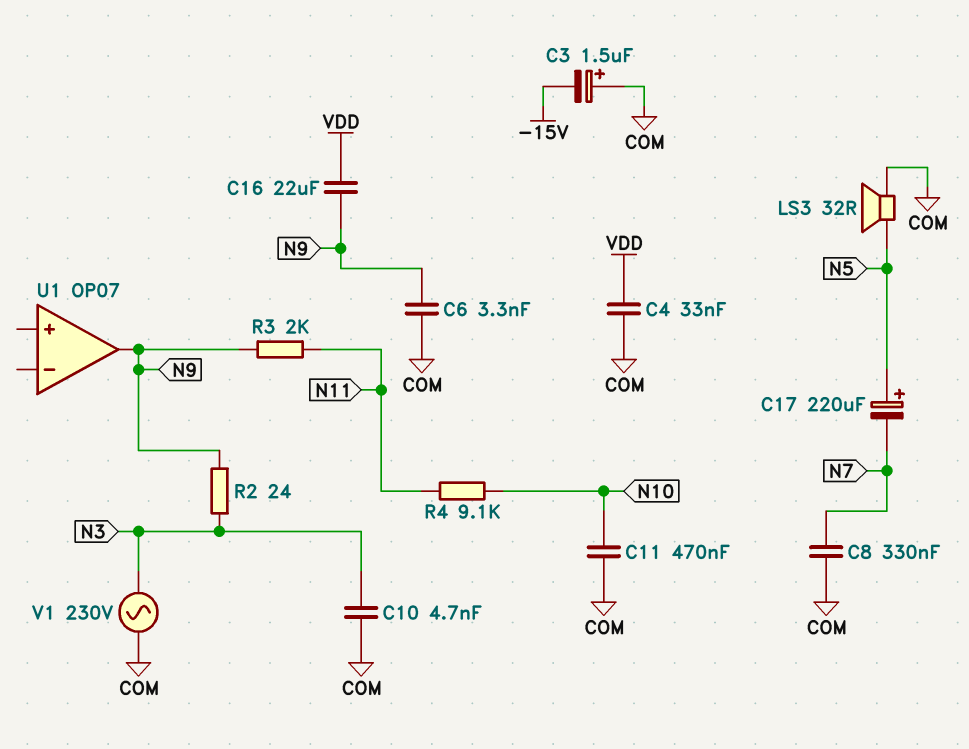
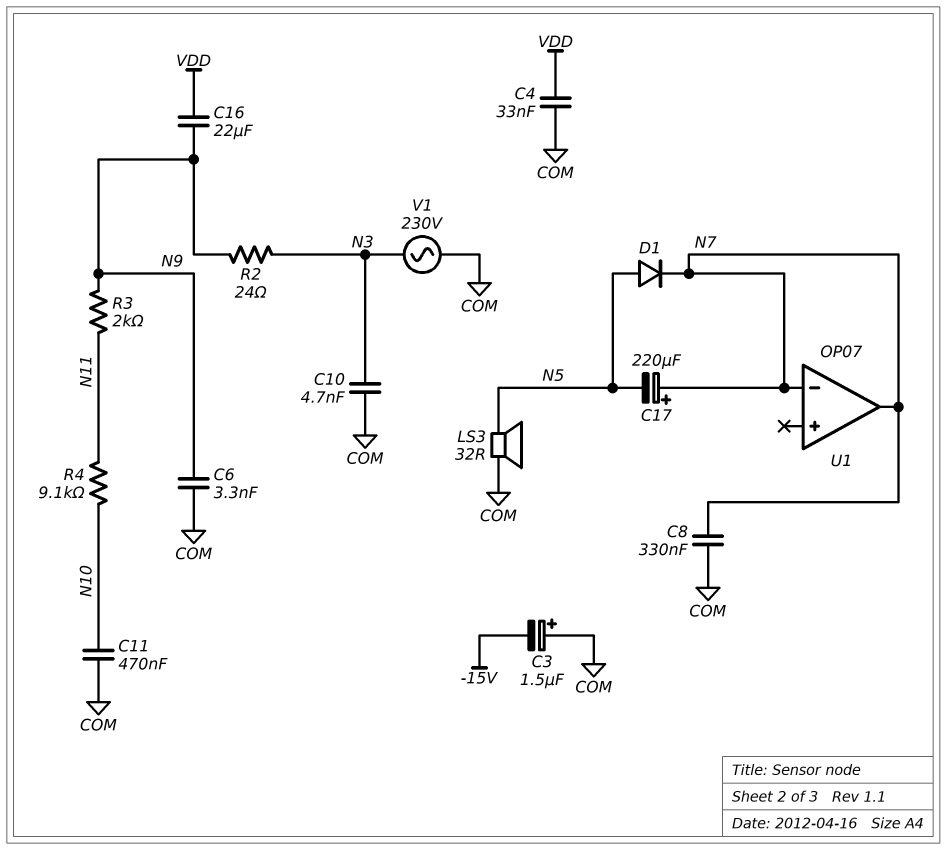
C17: 220uF (plus N5, minus N7) -> 220uF (plus N7, minus N5)
D1: none -> diode (A N5, K N7)
U1 pin in-: none -> N7
U1 pin out: N9 -> N7

